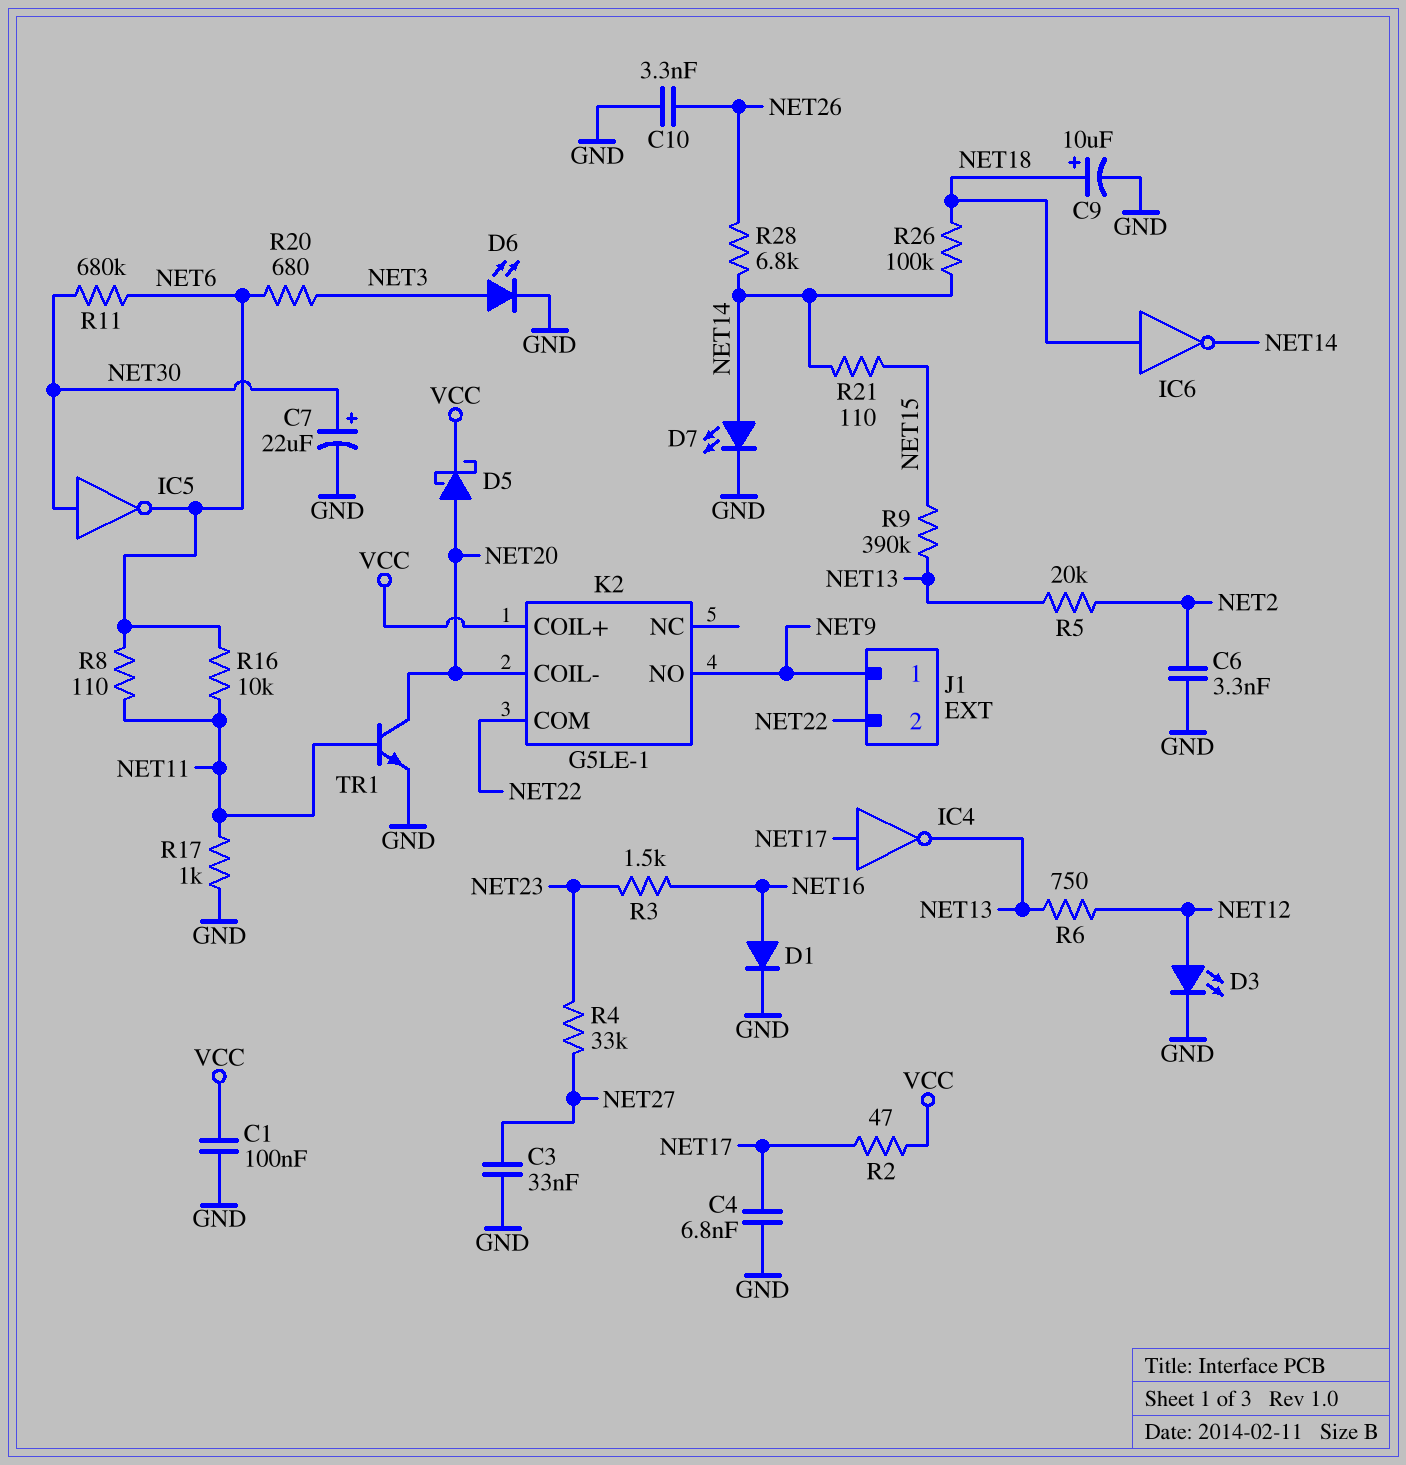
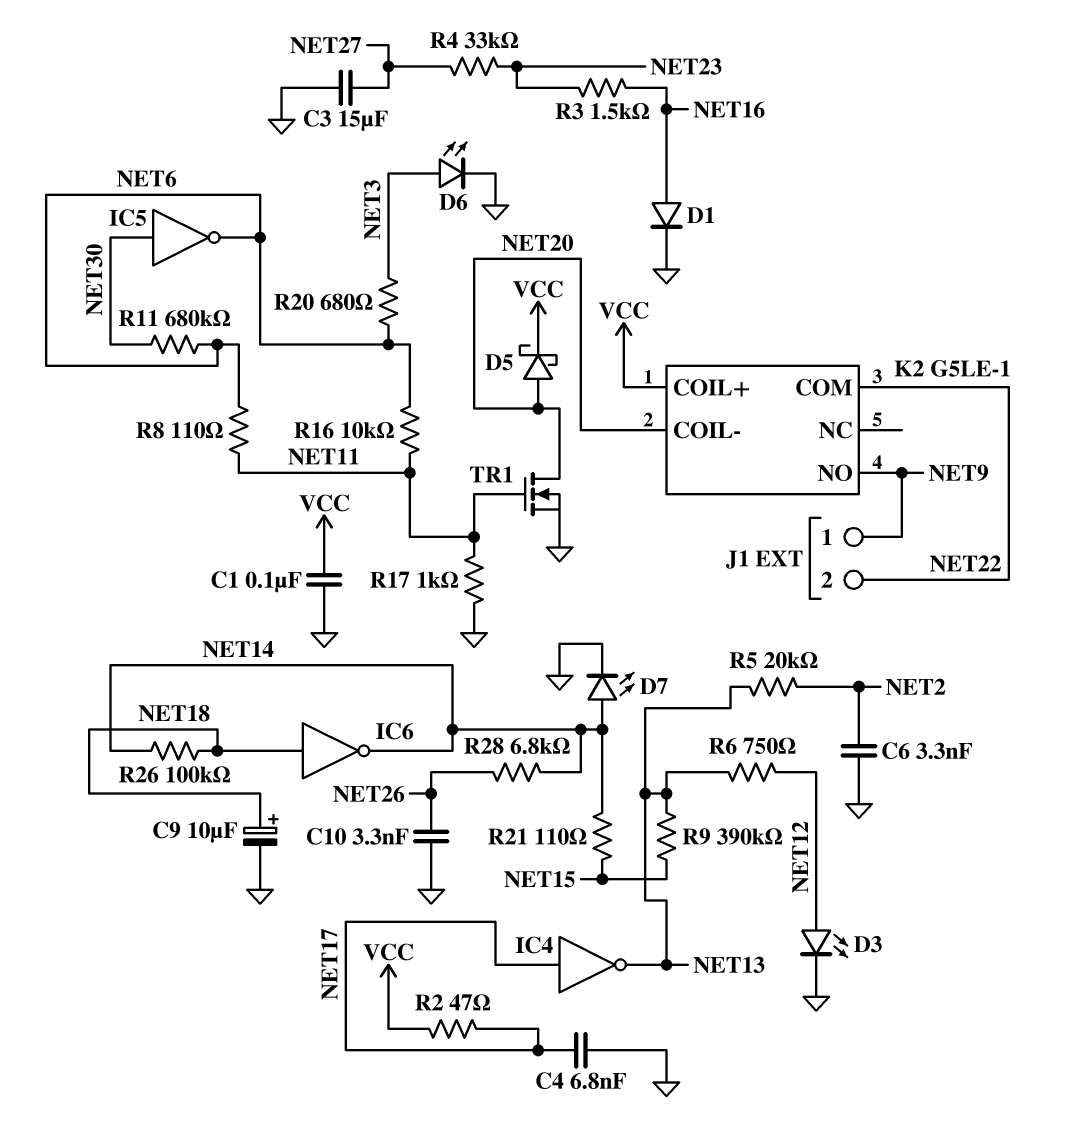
C3: 33nF (GND, NET27) -> 15uF (GND, NET27)
C7: 22uF (plus NET30, minus GND) -> none
TR1: NPN (B NET11, C NET20, E GND) -> NMOS (G NET11, D NET20, S GND)

